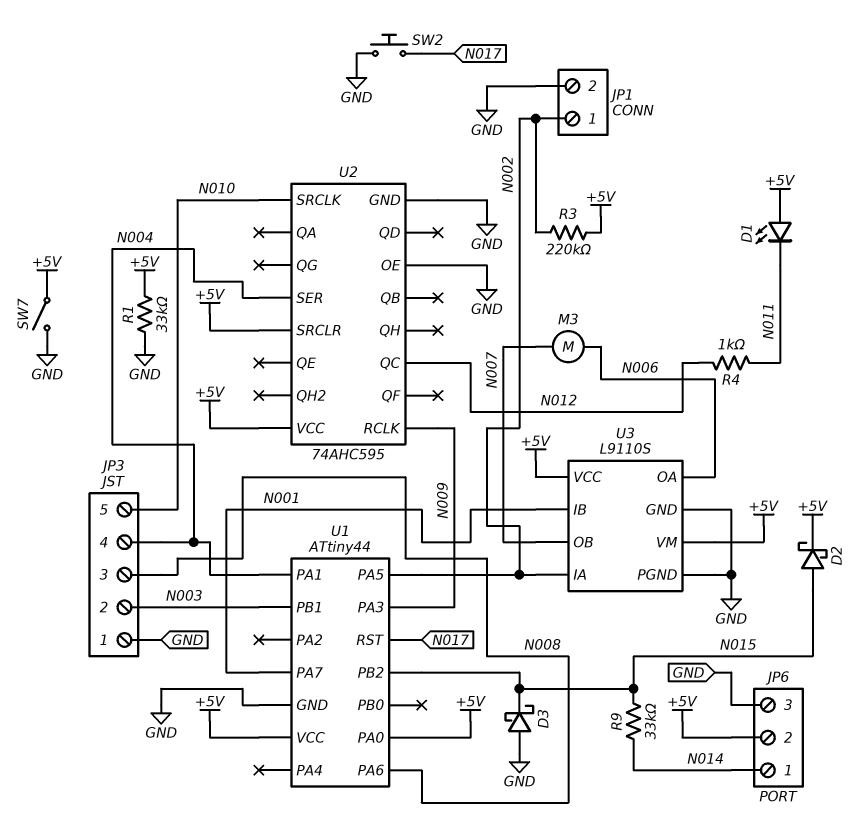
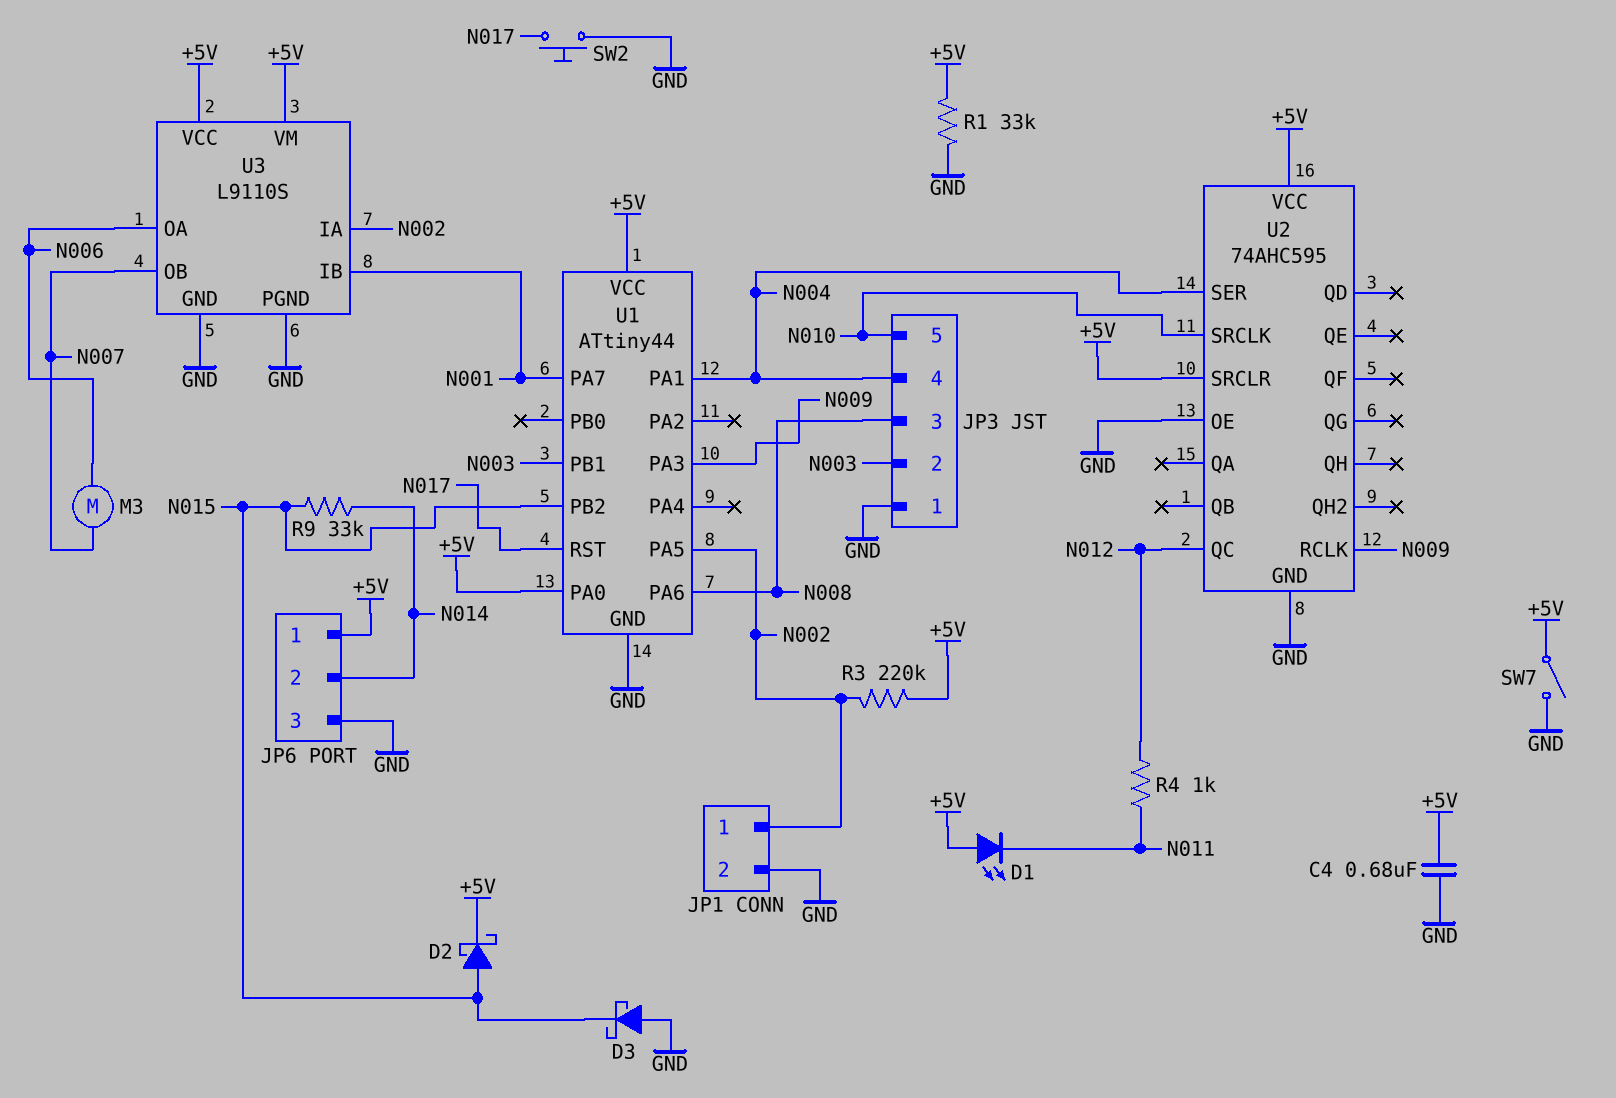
C4: none -> 680nF (+5V, GND)
JP6 pin 1: N014 -> +5V
JP6 pin 2: +5V -> N014

